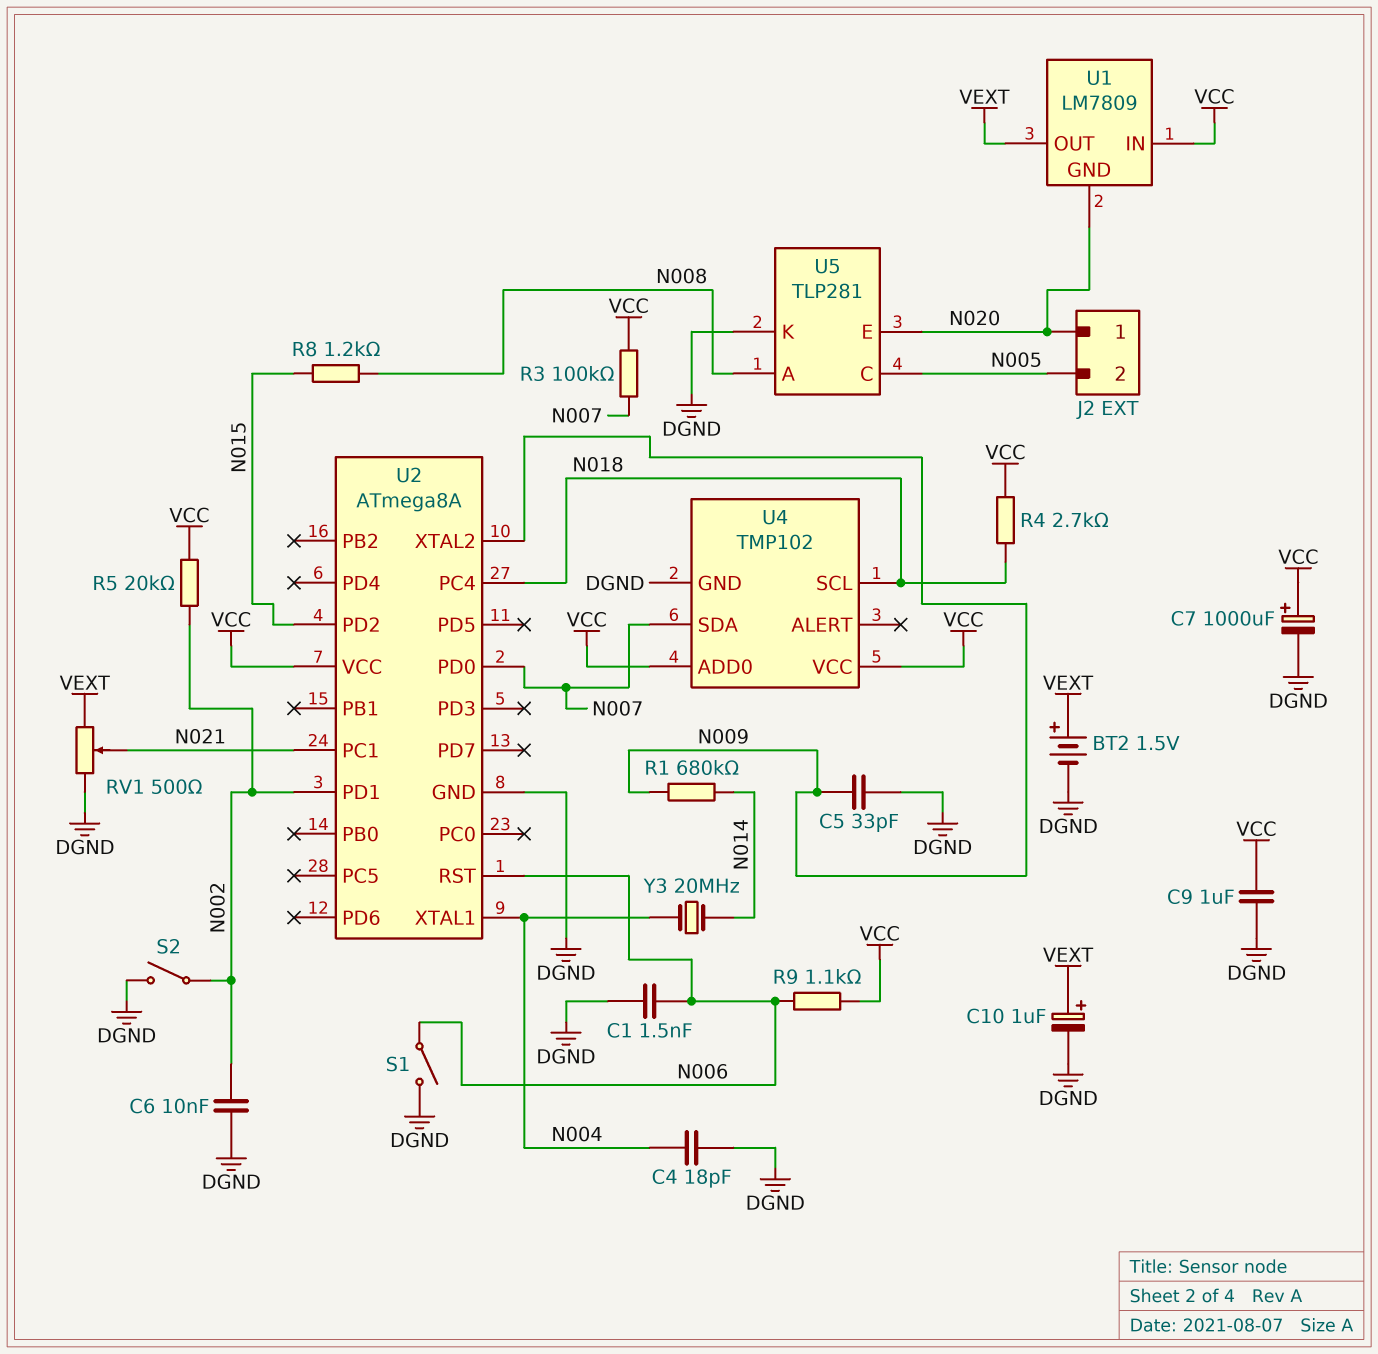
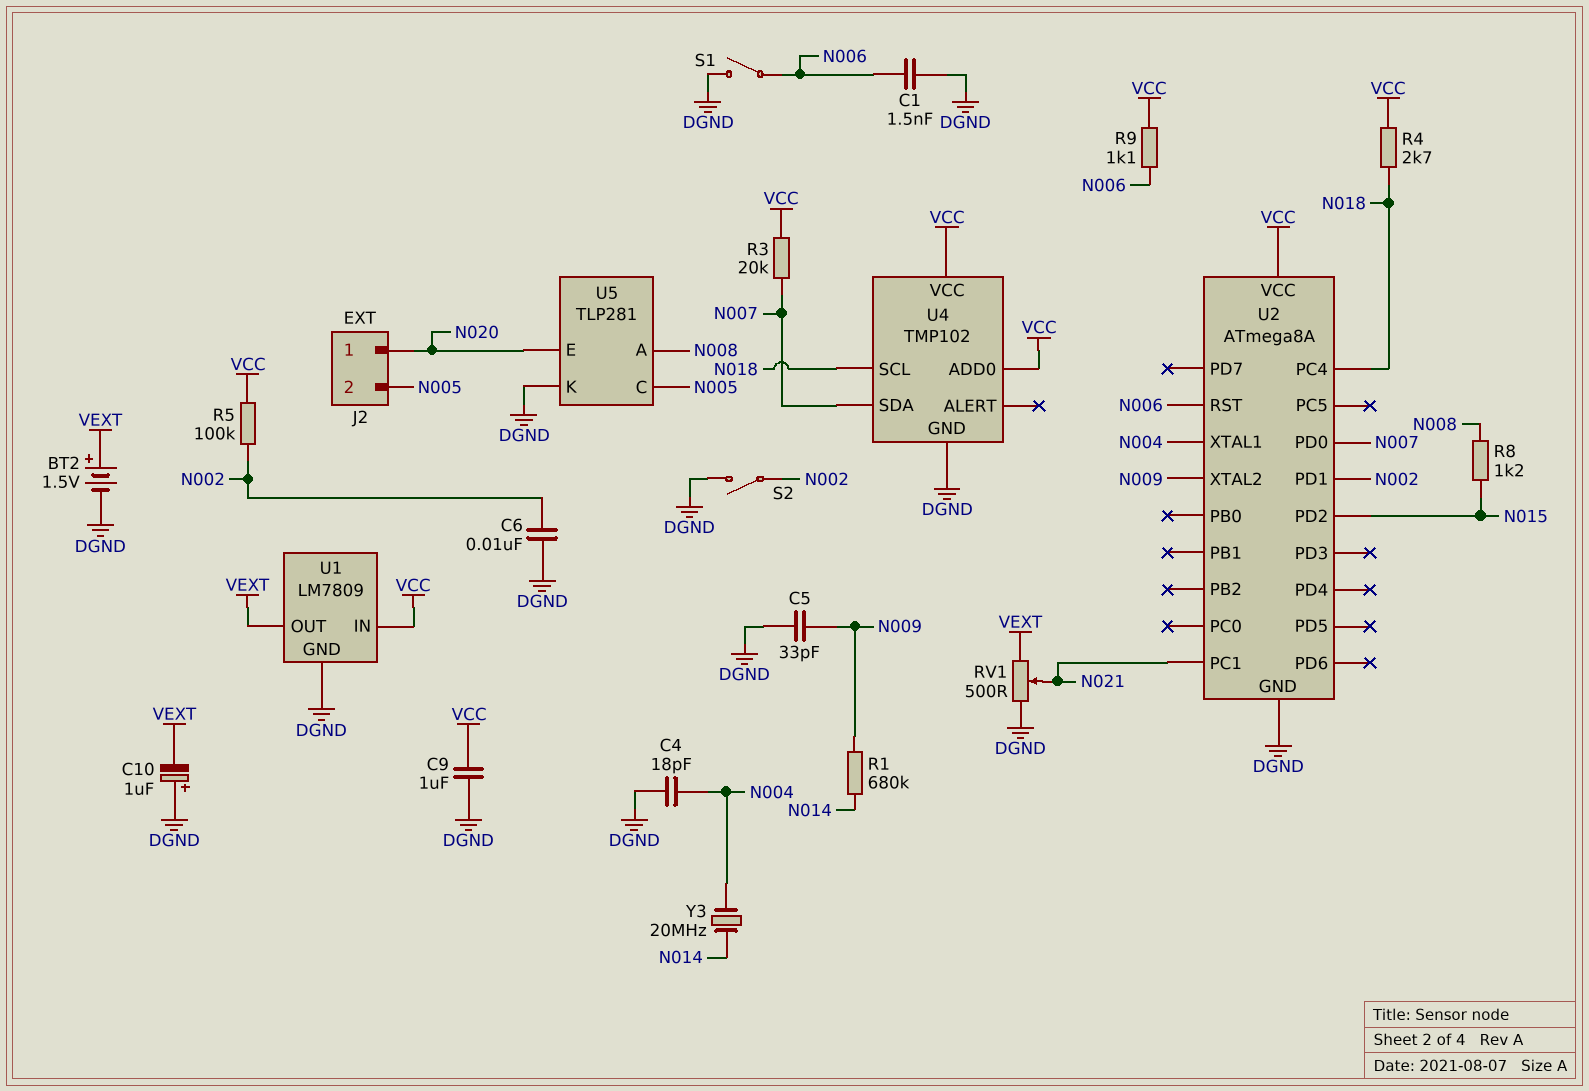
C7: 1000uF (plus VCC, minus DGND) -> none
C10: 1uF (plus VEXT, minus DGND) -> 1uF (plus DGND, minus VEXT)
R3: 100k (N007, VCC) -> 20k (N007, VCC)
R5: 20k (N002, VCC) -> 100k (N002, VCC)
U1 pin GND: N020 -> DGND

